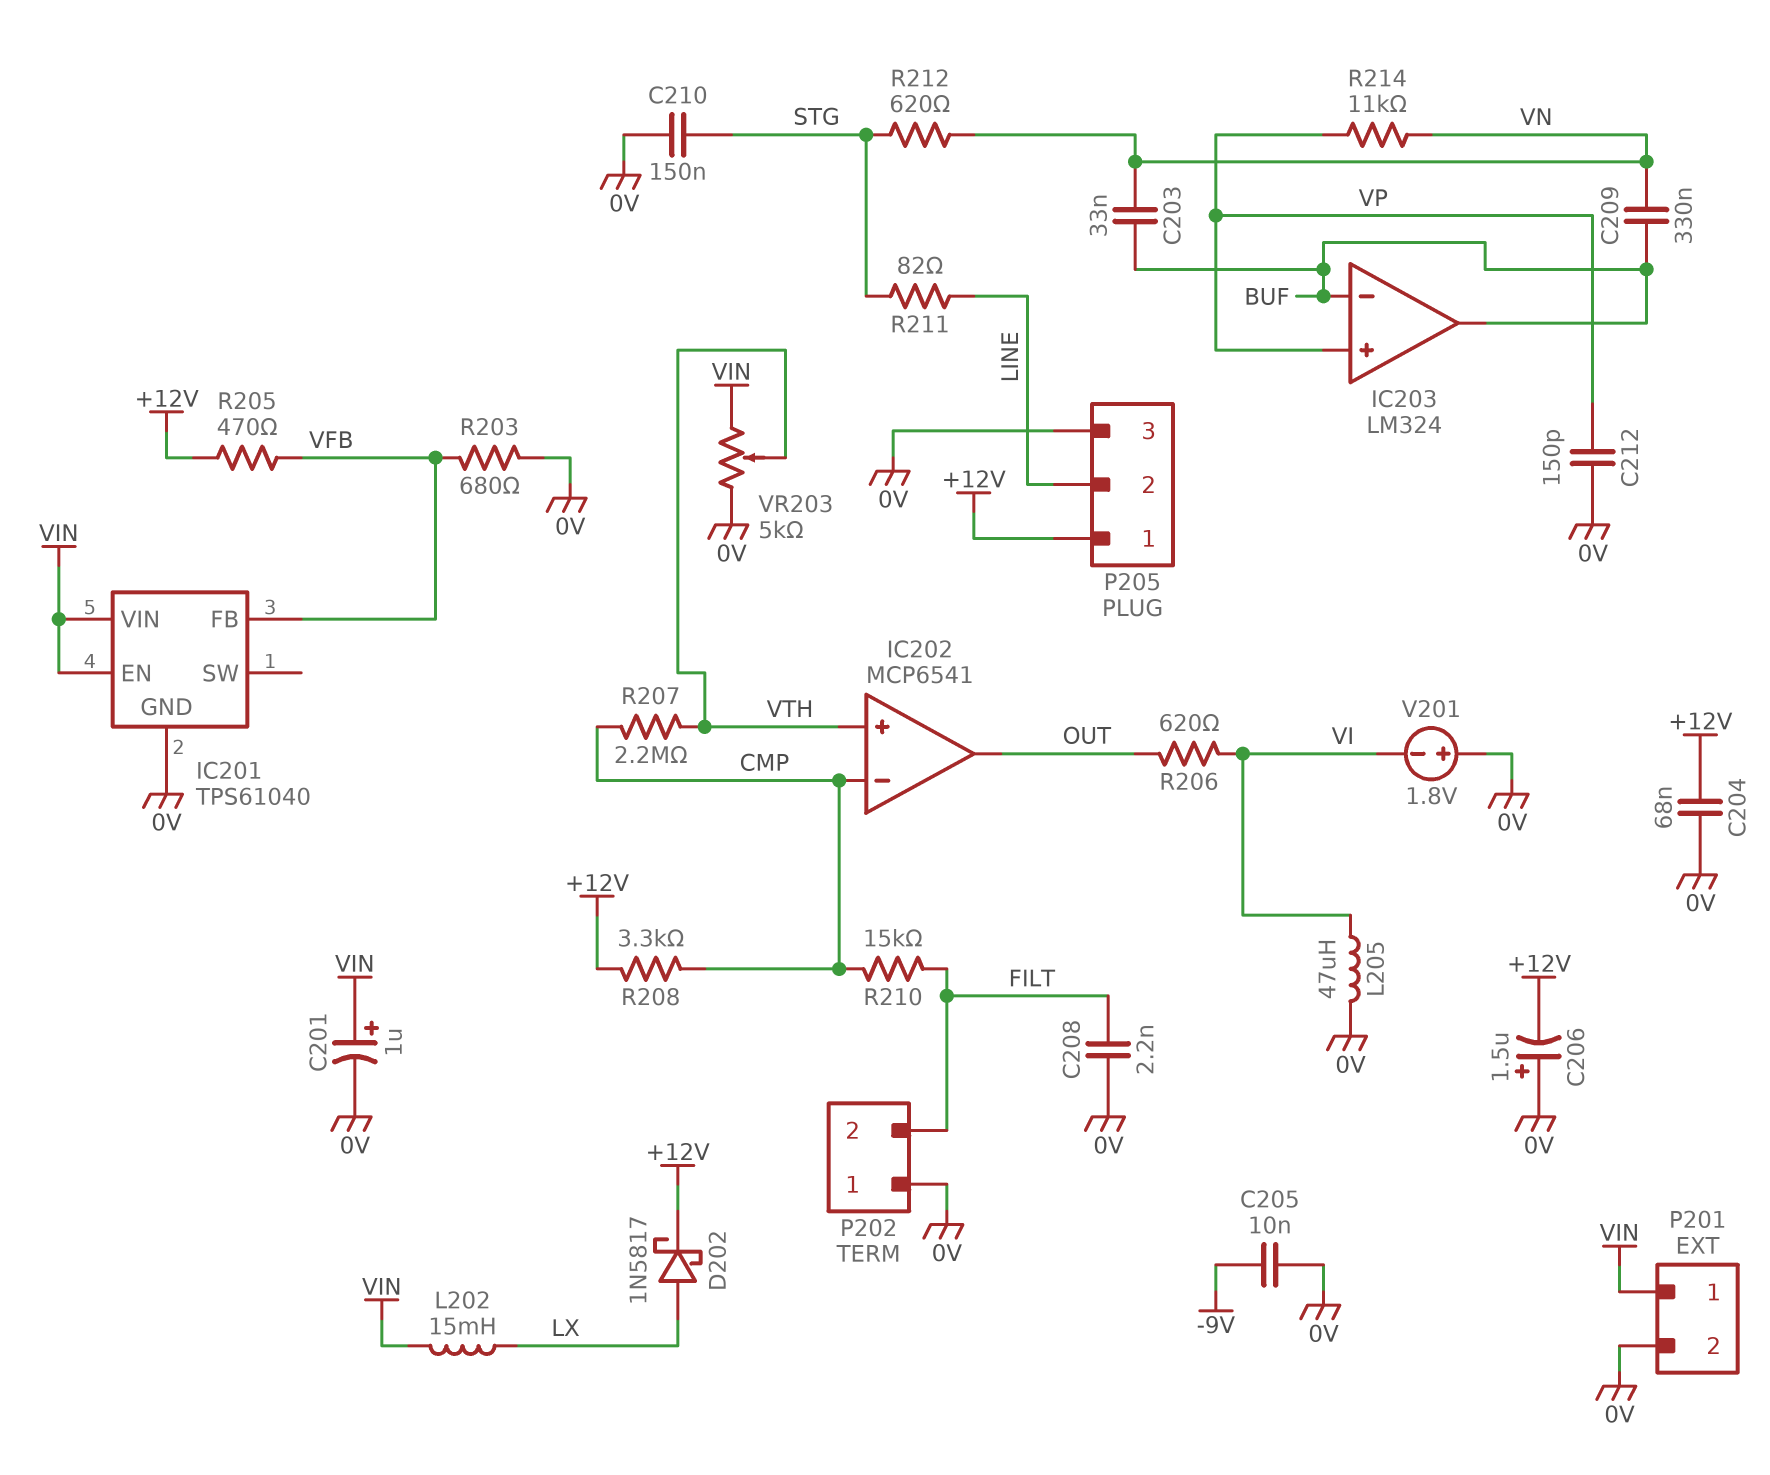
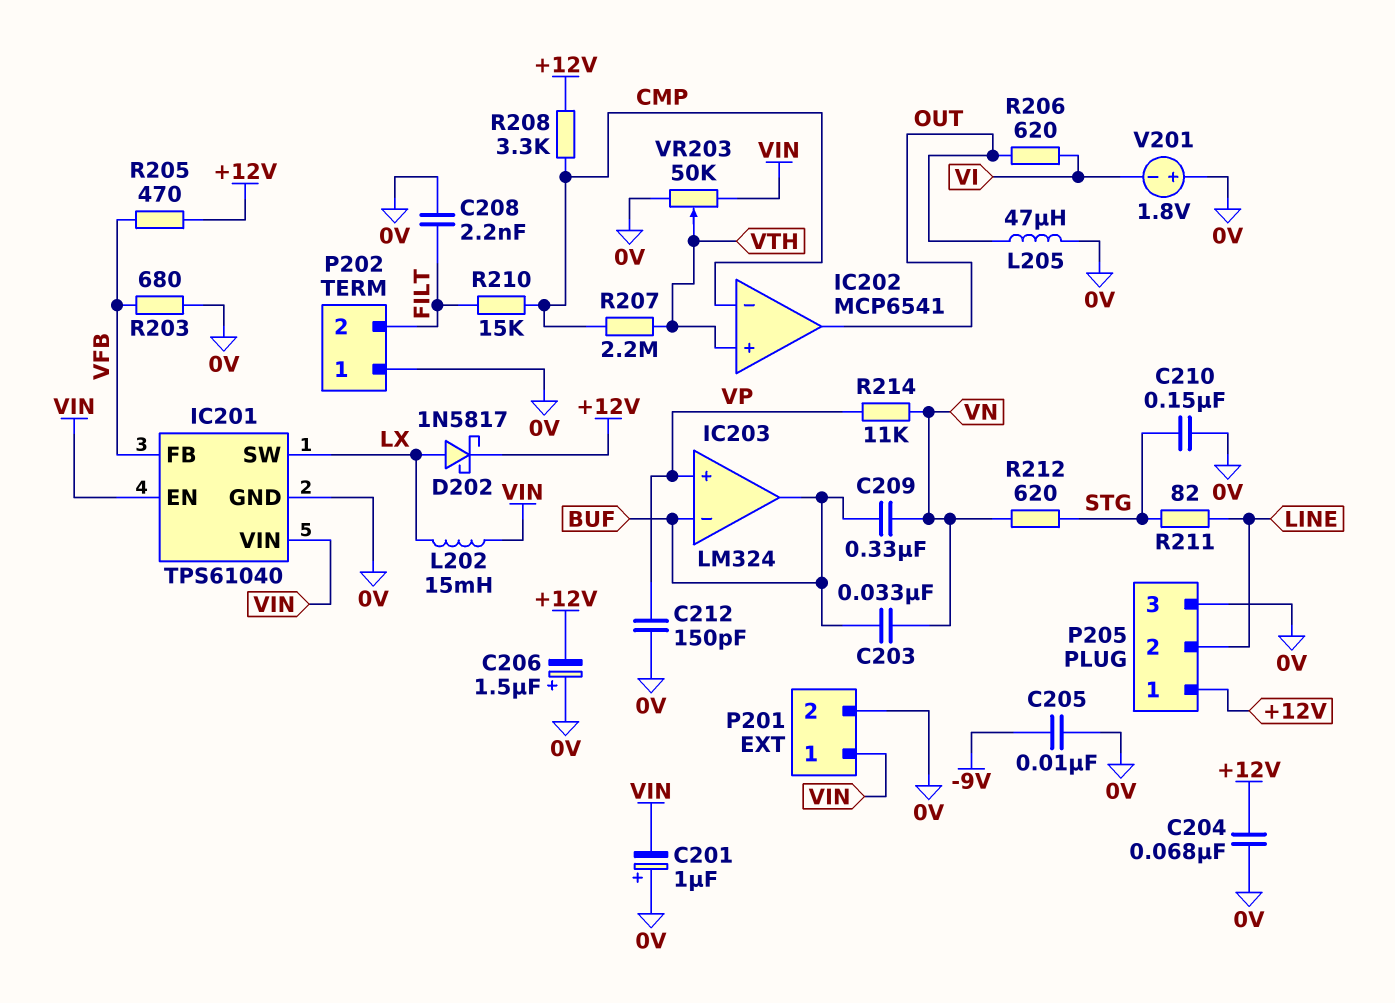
C201: 1uF (plus VIN, minus 0V) -> 1uF (plus 0V, minus VIN)
IC201 pin SW: none -> LX
L205: 47uH (0V, VI) -> 47uH (0V, OUT)
VR203: 5k (0V, VIN, wiper VTH) -> 50k (0V, VIN, wiper VTH)

